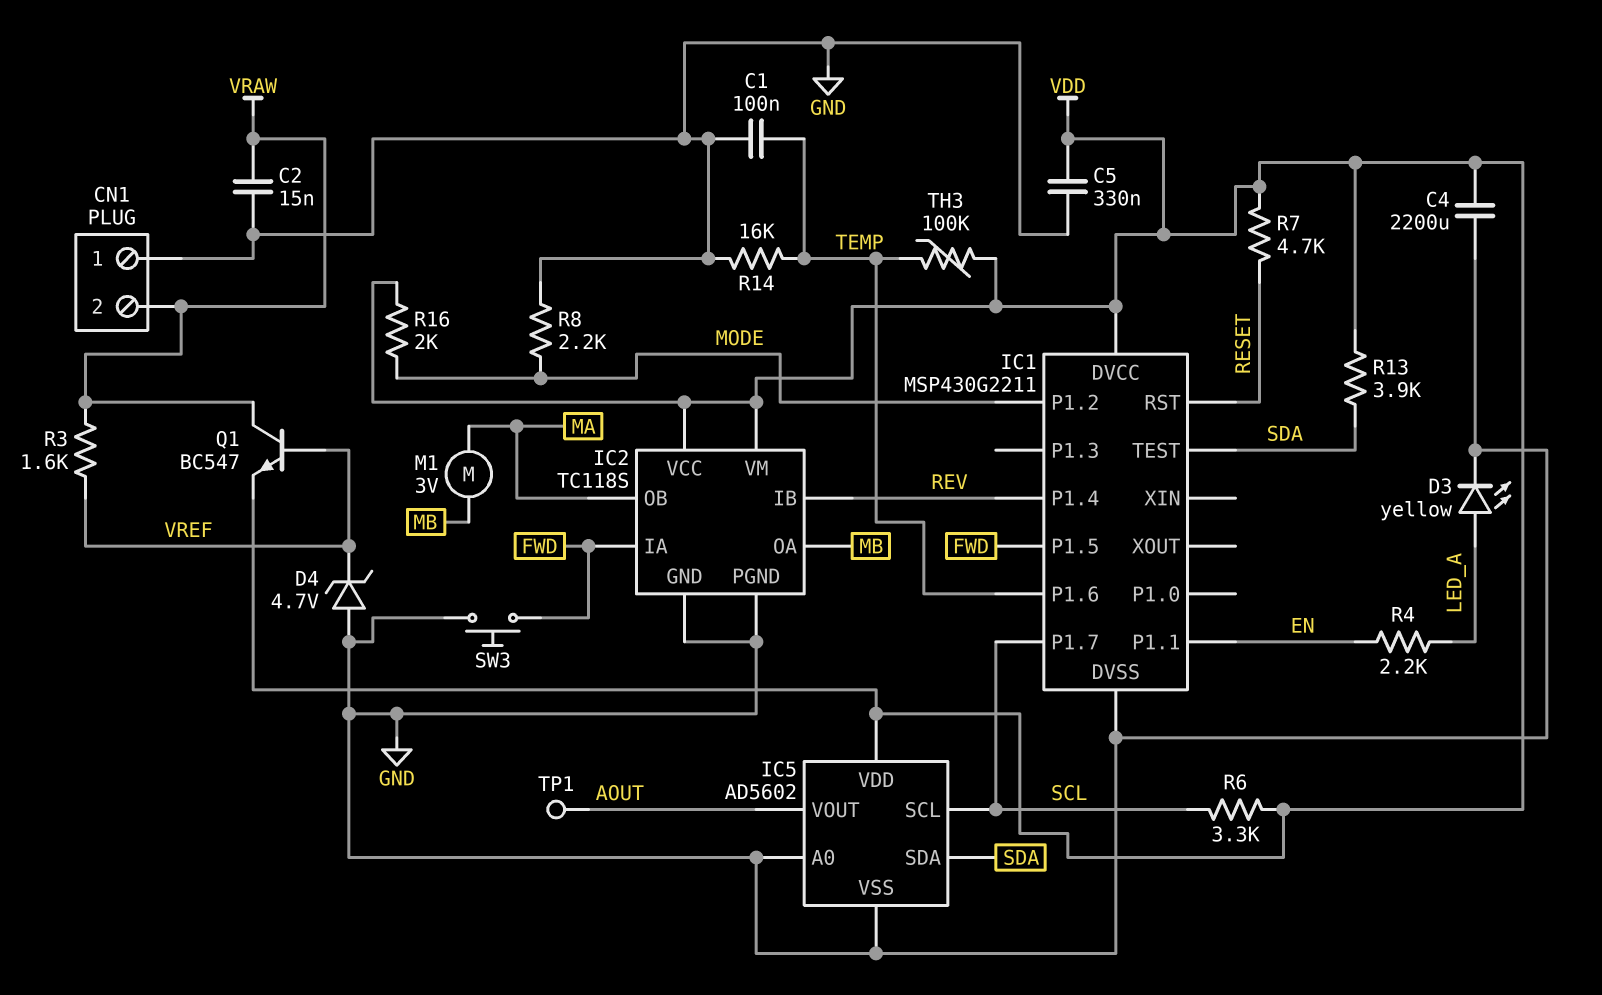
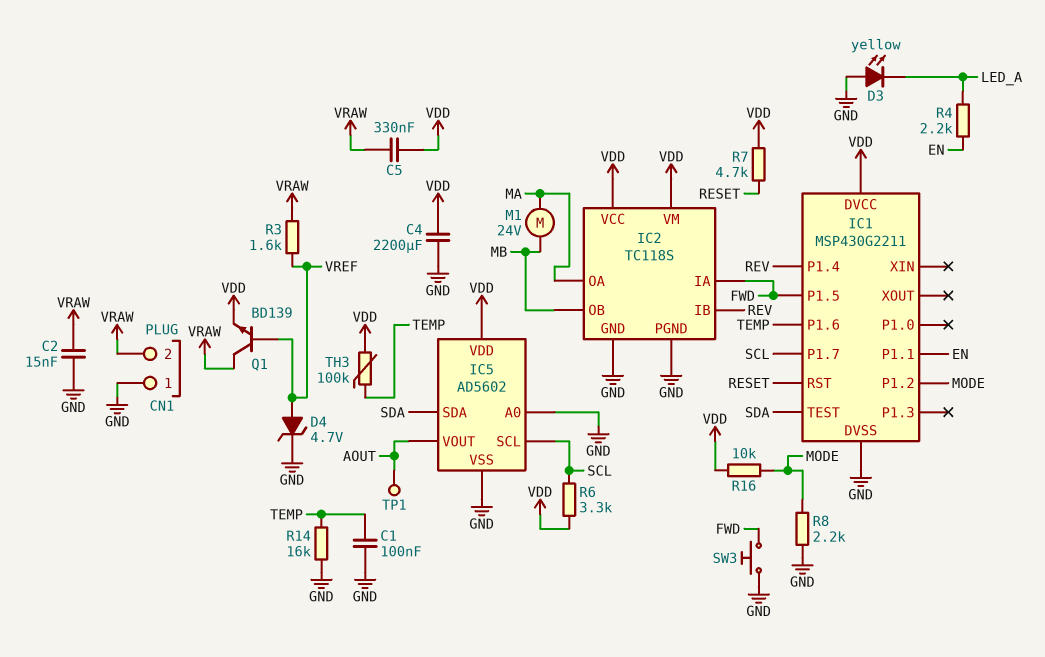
C5: 330nF (GND, VDD) -> 330nF (VDD, VRAW)
D3: LED yellow (A LED_A, K GND) -> LED yellow (A GND, K LED_A)
D4: zener 4.7V (A GND, K VREF) -> zener 4.7V (A VREF, K GND)
IC2 pin OA: MB -> MA
IC2 pin OB: MA -> MB
M1: motor 3V (MA, MB) -> motor 24V (MA, MB)
Q1: NPN BC547 (B VREF, C VRAW, E VDD) -> NPN BD139 (B VREF, C VRAW, E VDD)
R13: 3.9k (SDA, VDD) -> none
R16: 2k (MODE, VDD) -> 10k (MODE, VDD)

